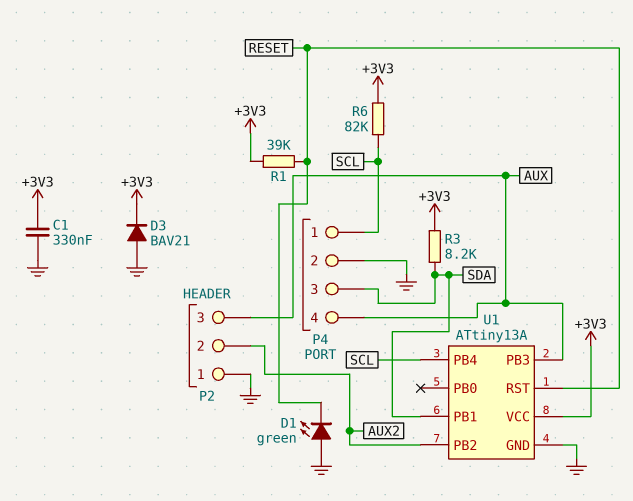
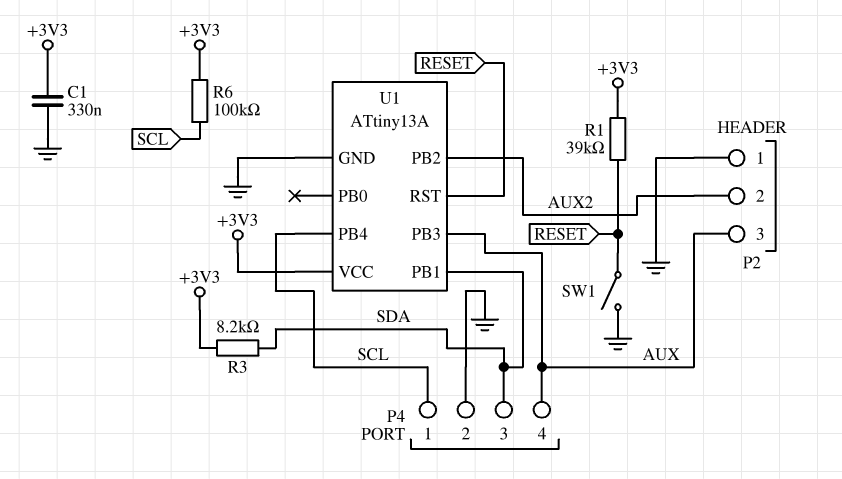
D1: LED green (A GND, K RESET) -> none
D3: diode BAV21 (A GND, K +3V3) -> none
R6: 82k (+3V3, SCL) -> 100k (+3V3, SCL)
SW1: none -> switch (GND, RESET)

